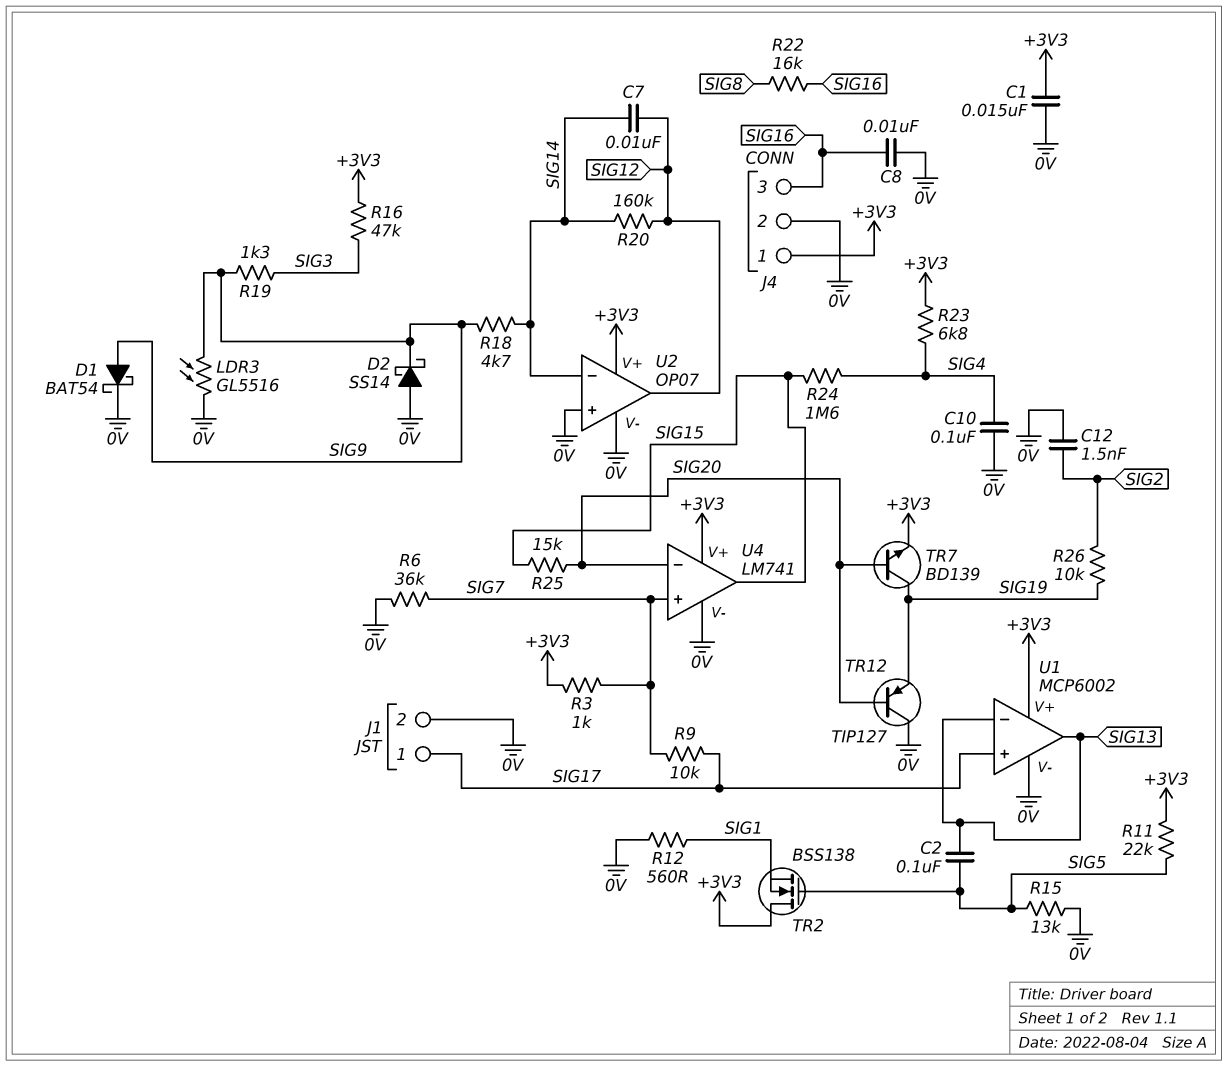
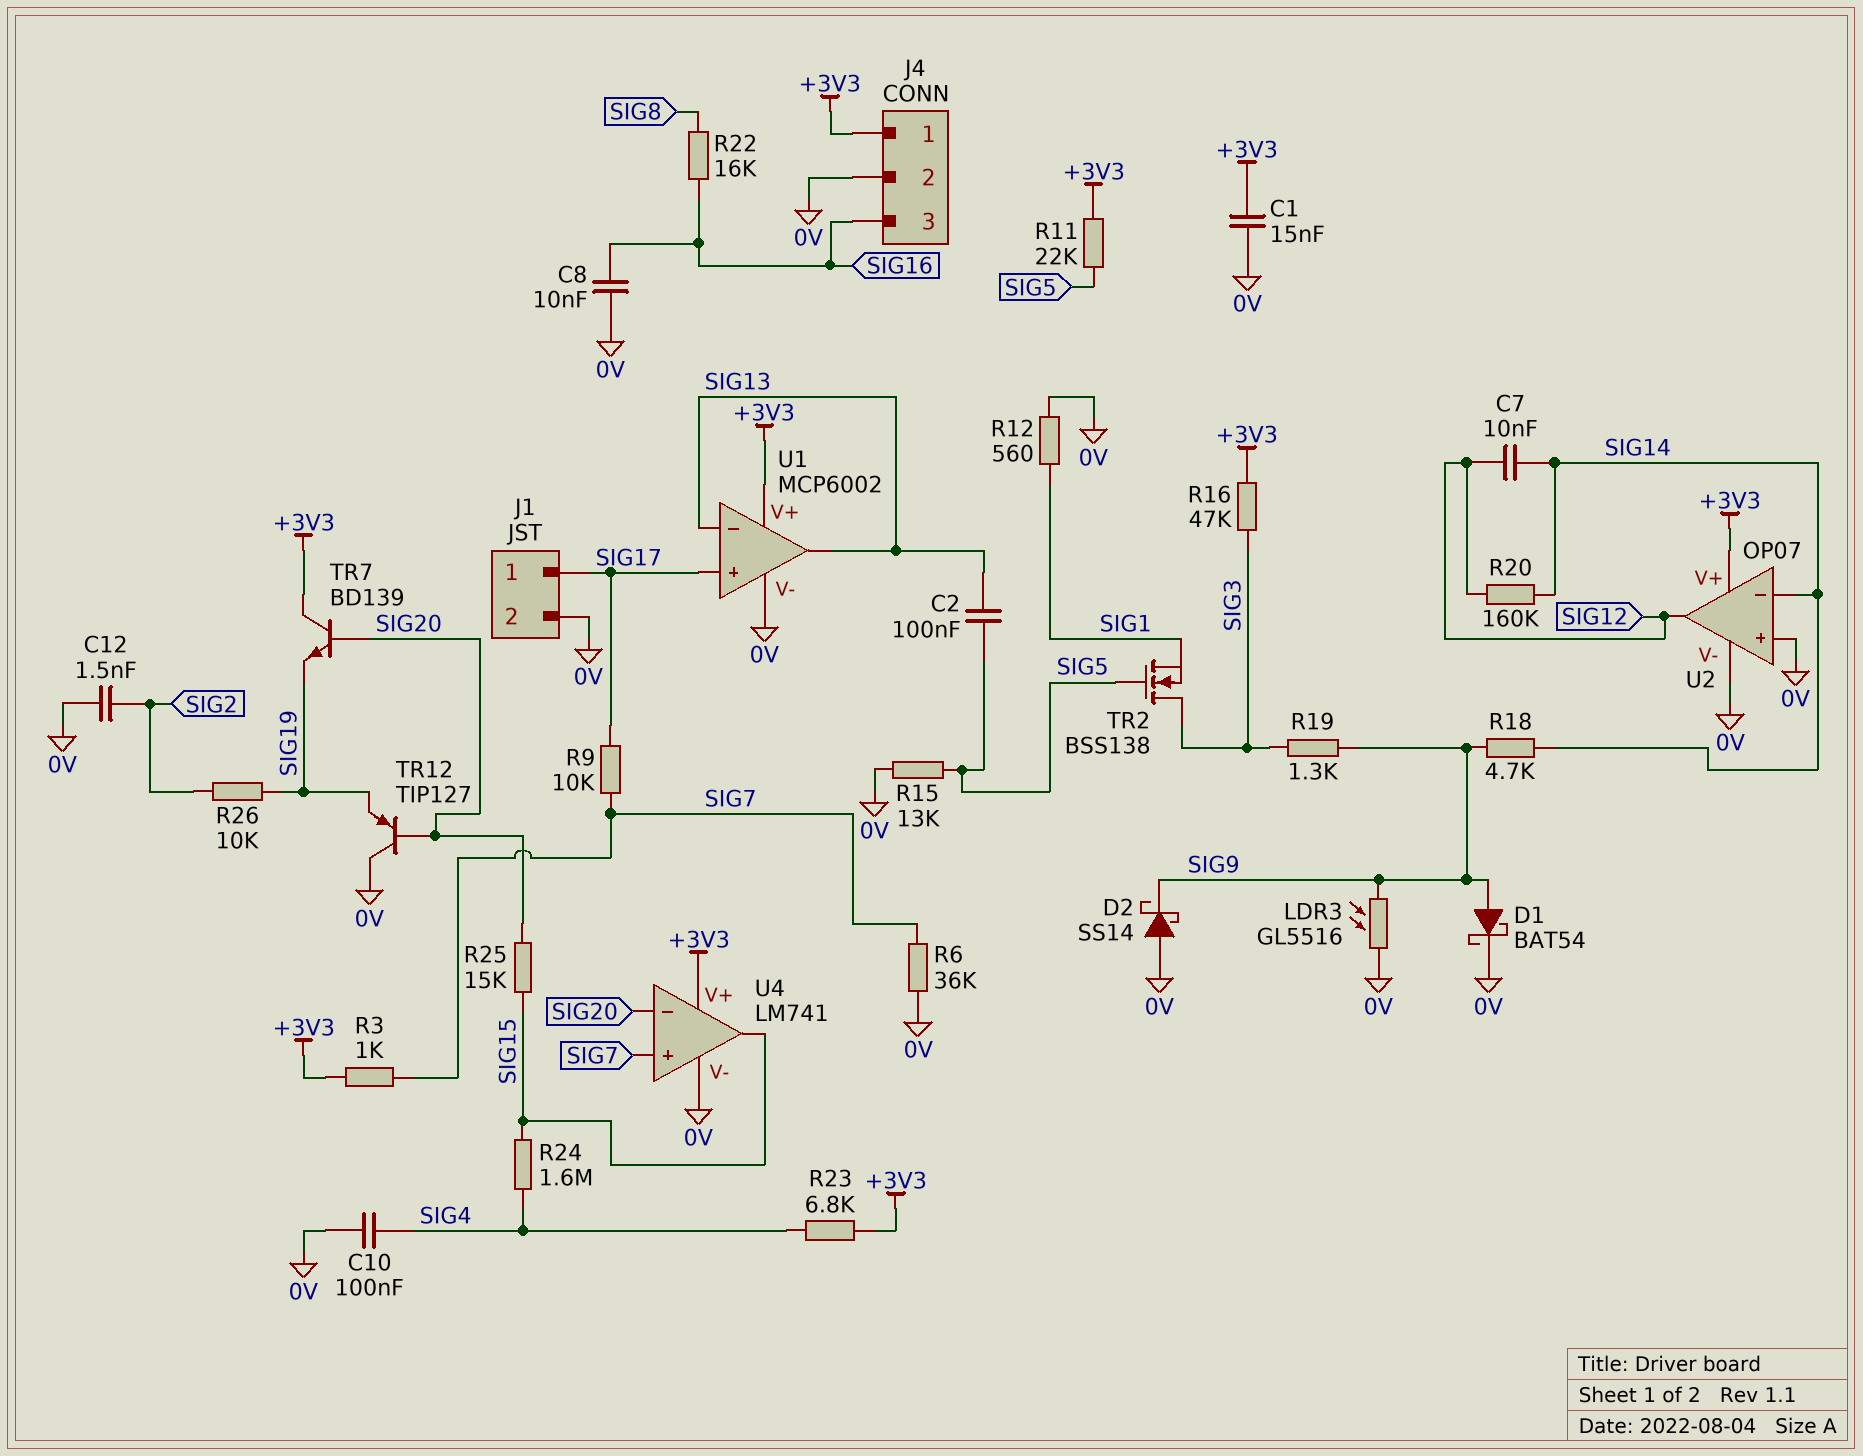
TR2: NMOS BSS138 (G SIG5, D +3V3, S SIG1) -> NMOS BSS138 (G SIG5, D SIG3, S SIG1)
TR7: NPN BD139 (B SIG20, C SIG19, E +3V3) -> NPN BD139 (B SIG20, C +3V3, E SIG19)

